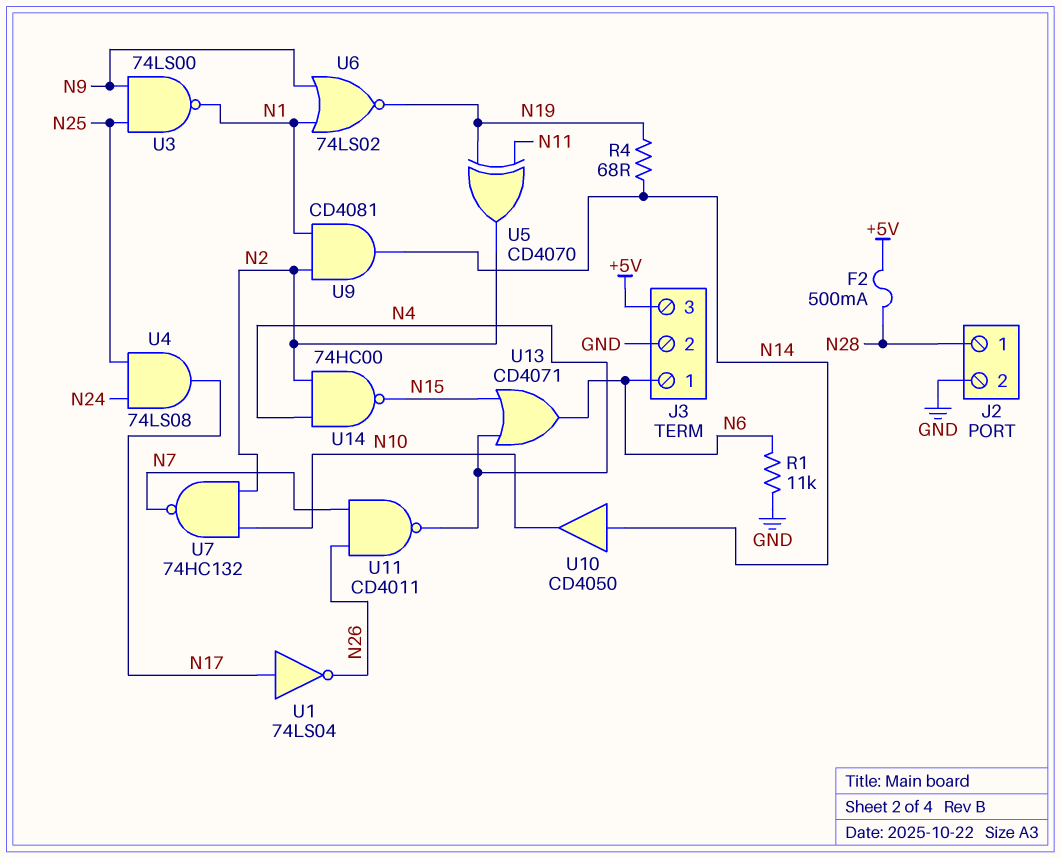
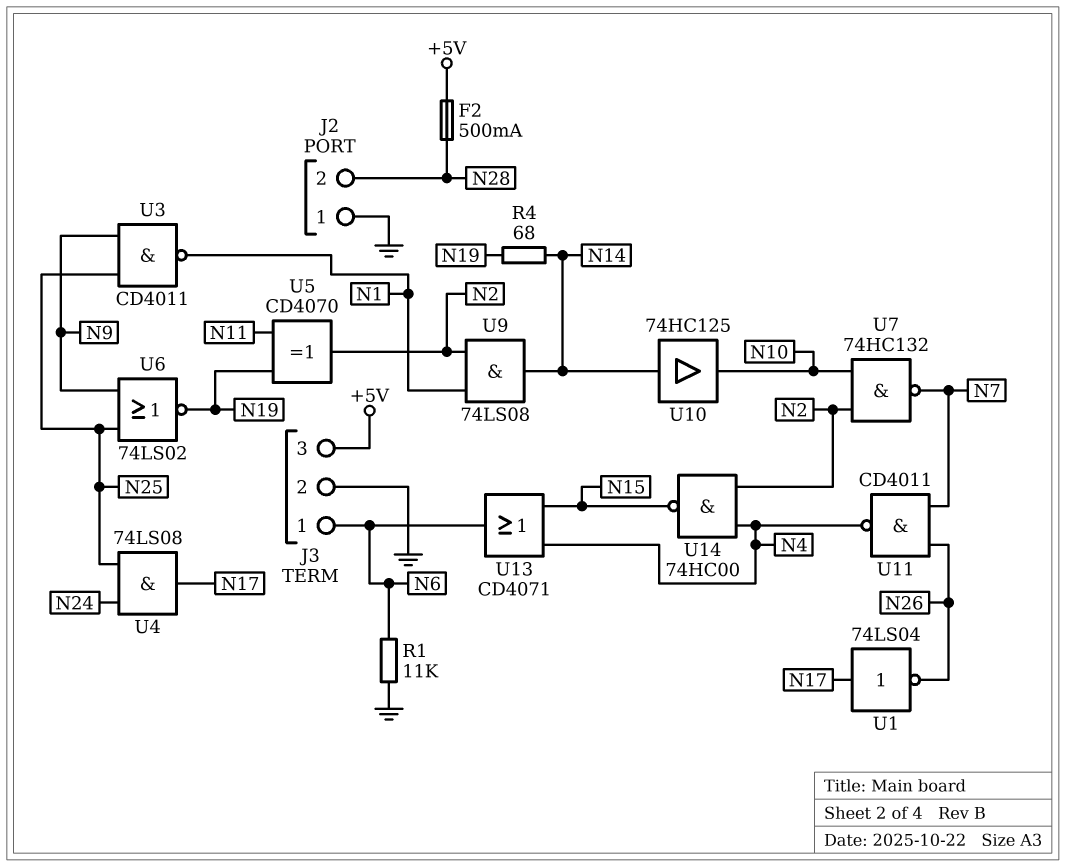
J2 pin 1: N28 -> GND
J2 pin 2: GND -> N28
U3: NAND 74LS00 (in N9, in N25, out N1) -> NAND CD4011 (in N9, in N25, out N1)
U6: NOR 74LS02 (in N1, in N9, out N19) -> NOR 74LS02 (in N9, in N25, out N19)
U9: AND CD4081 (in N1, in N2, out N14) -> AND 74LS08 (in N1, in N2, out N14)
U10: buffer CD4050 (in N14, out N10) -> buffer 74HC125 (in N14, out N10)

